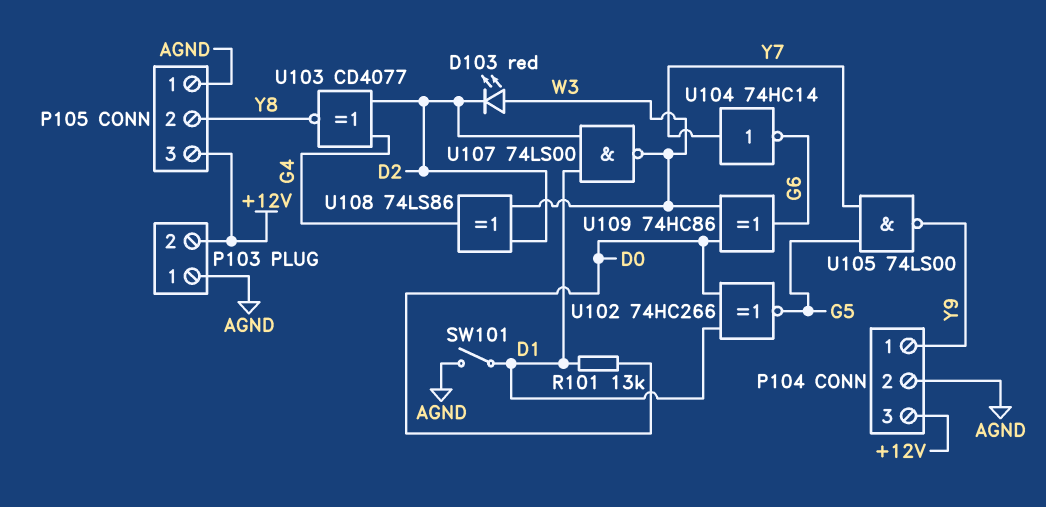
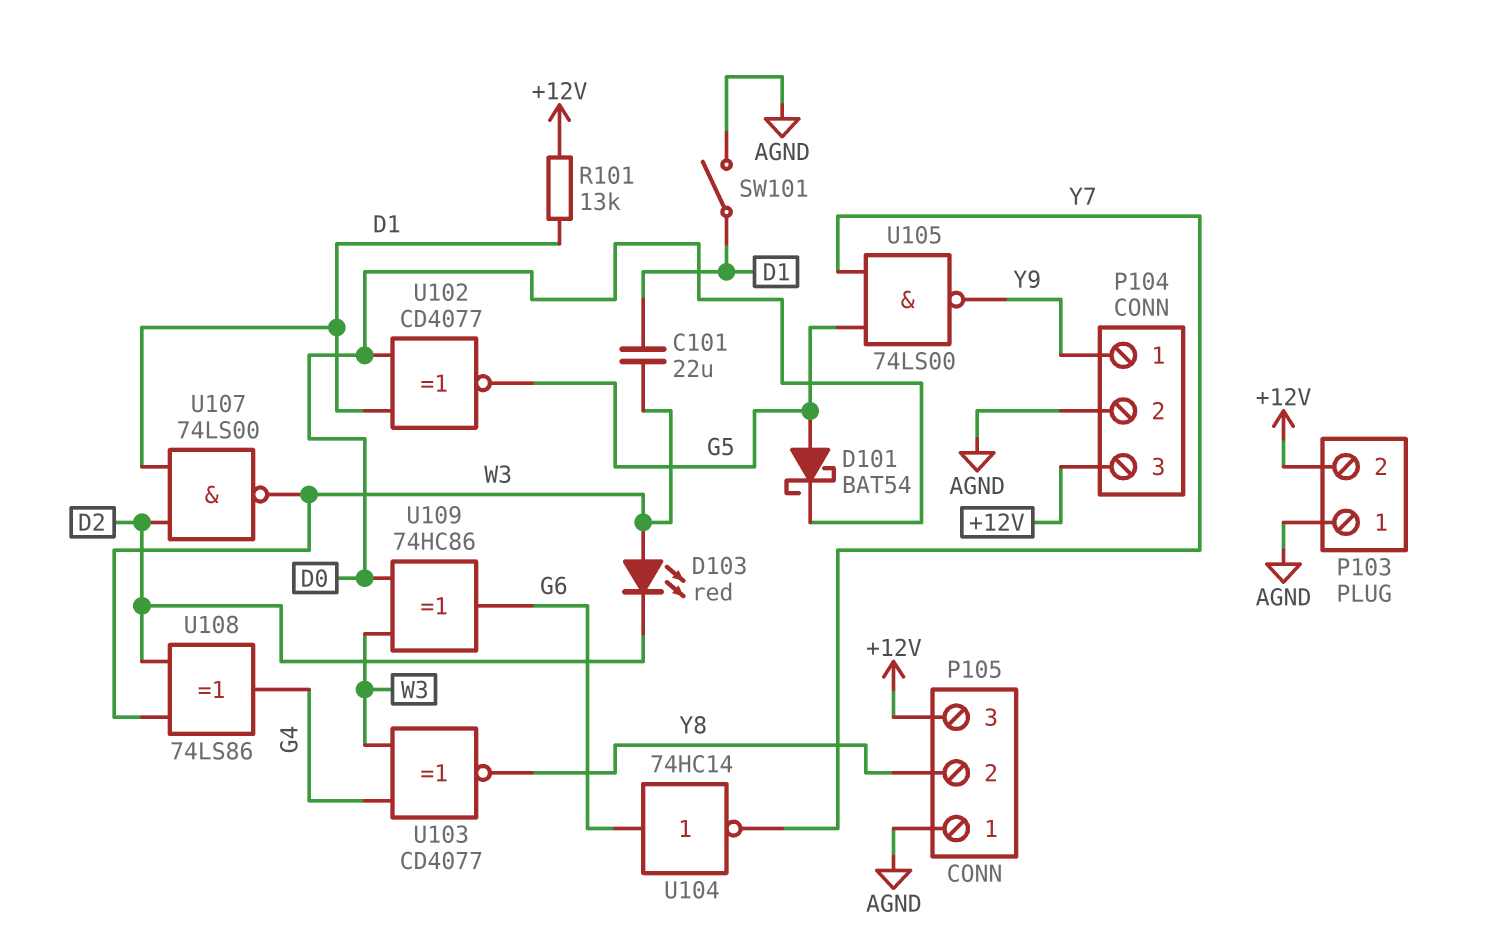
C101: none -> 22uF (D1, W3)
D101: none -> schottky BAT54 (A G5, K D0)
R101: 13k (D0, D1) -> 13k (+12V, D1)
U102: XNOR 74HC266 (in D0, in D1, out G5) -> XNOR CD4077 (in D0, in D1, out G5)
U103: XNOR CD4077 (in D2, in G4, out Y8) -> XNOR CD4077 (in G4, in W3, out Y8)
U104: NOT 74HC14 (in Y7, out G6) -> NOT 74HC14 (in G6, out Y7)

